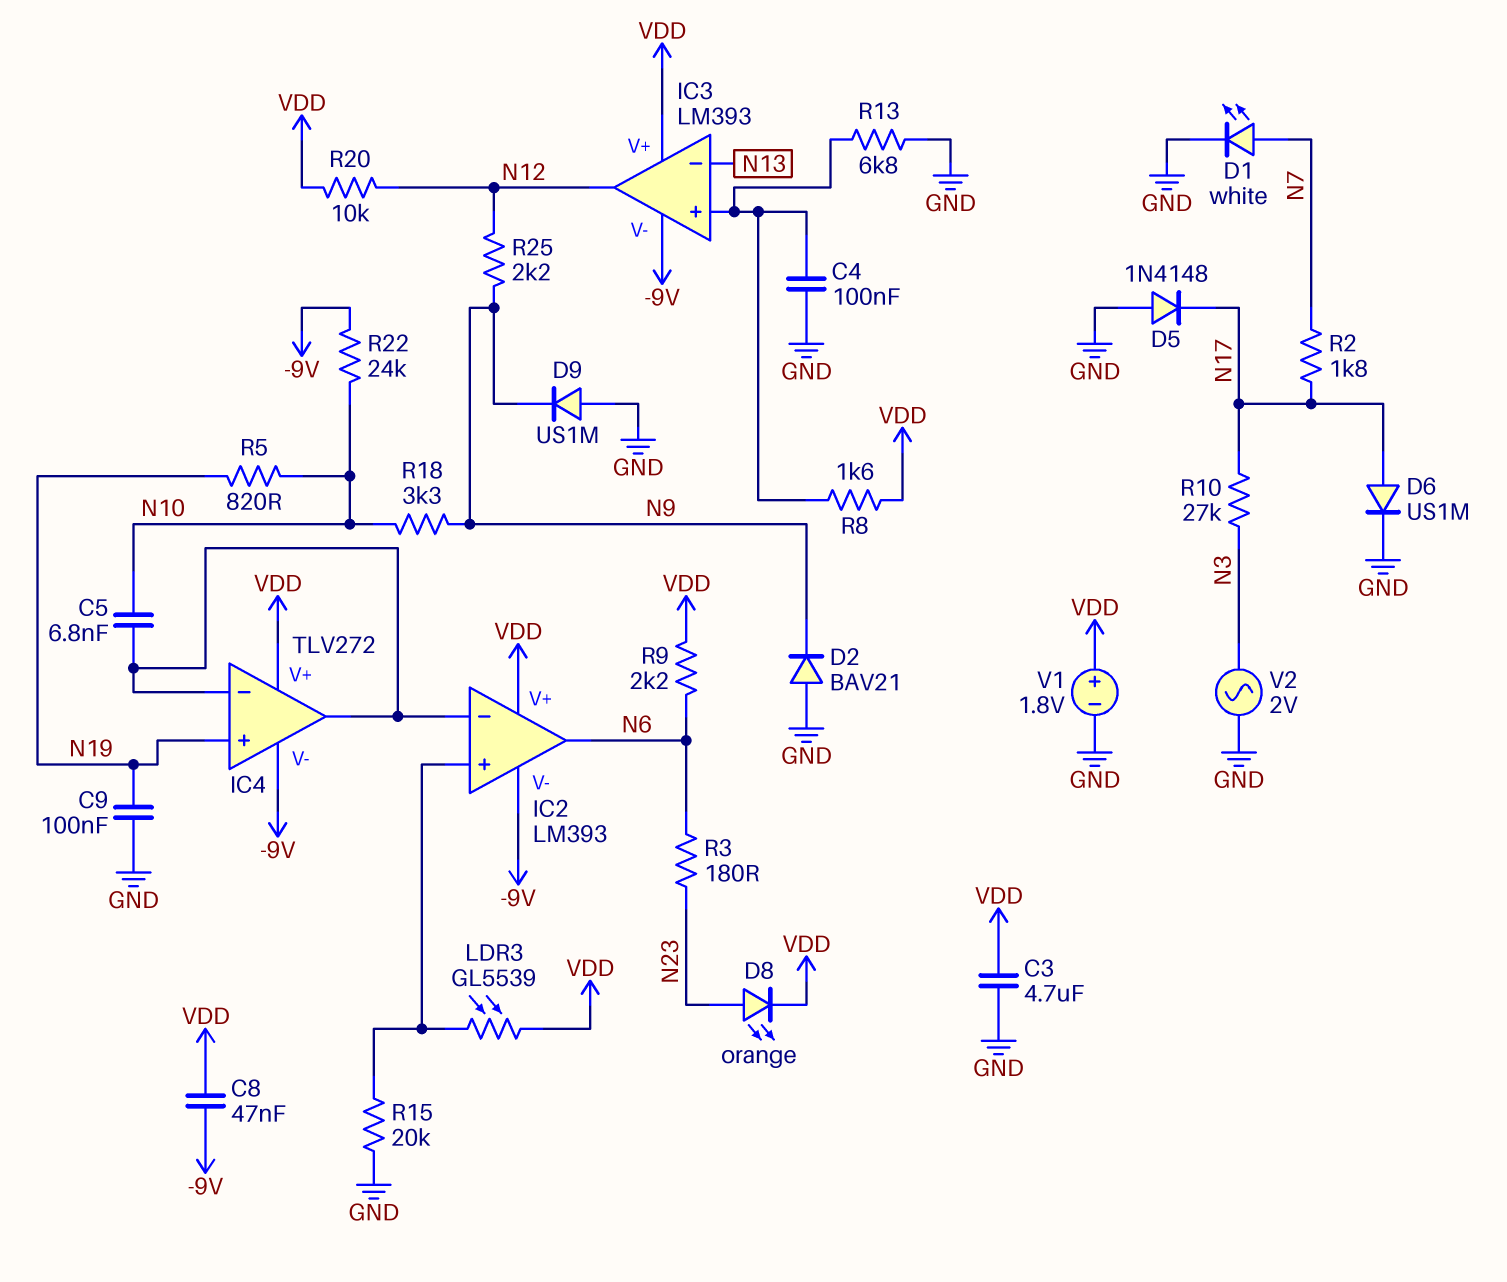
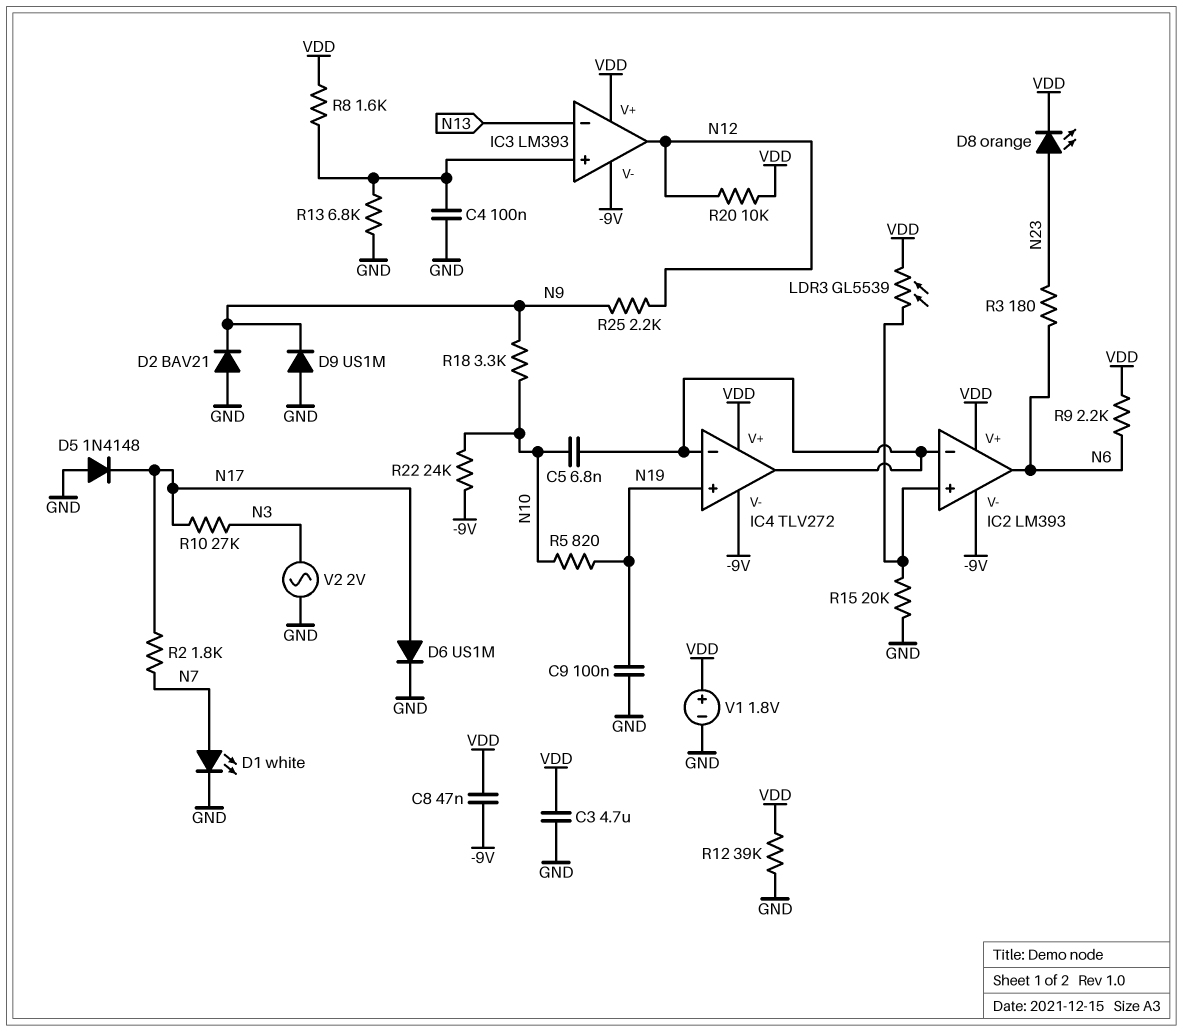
R12: none -> 39k (GND, VDD)

